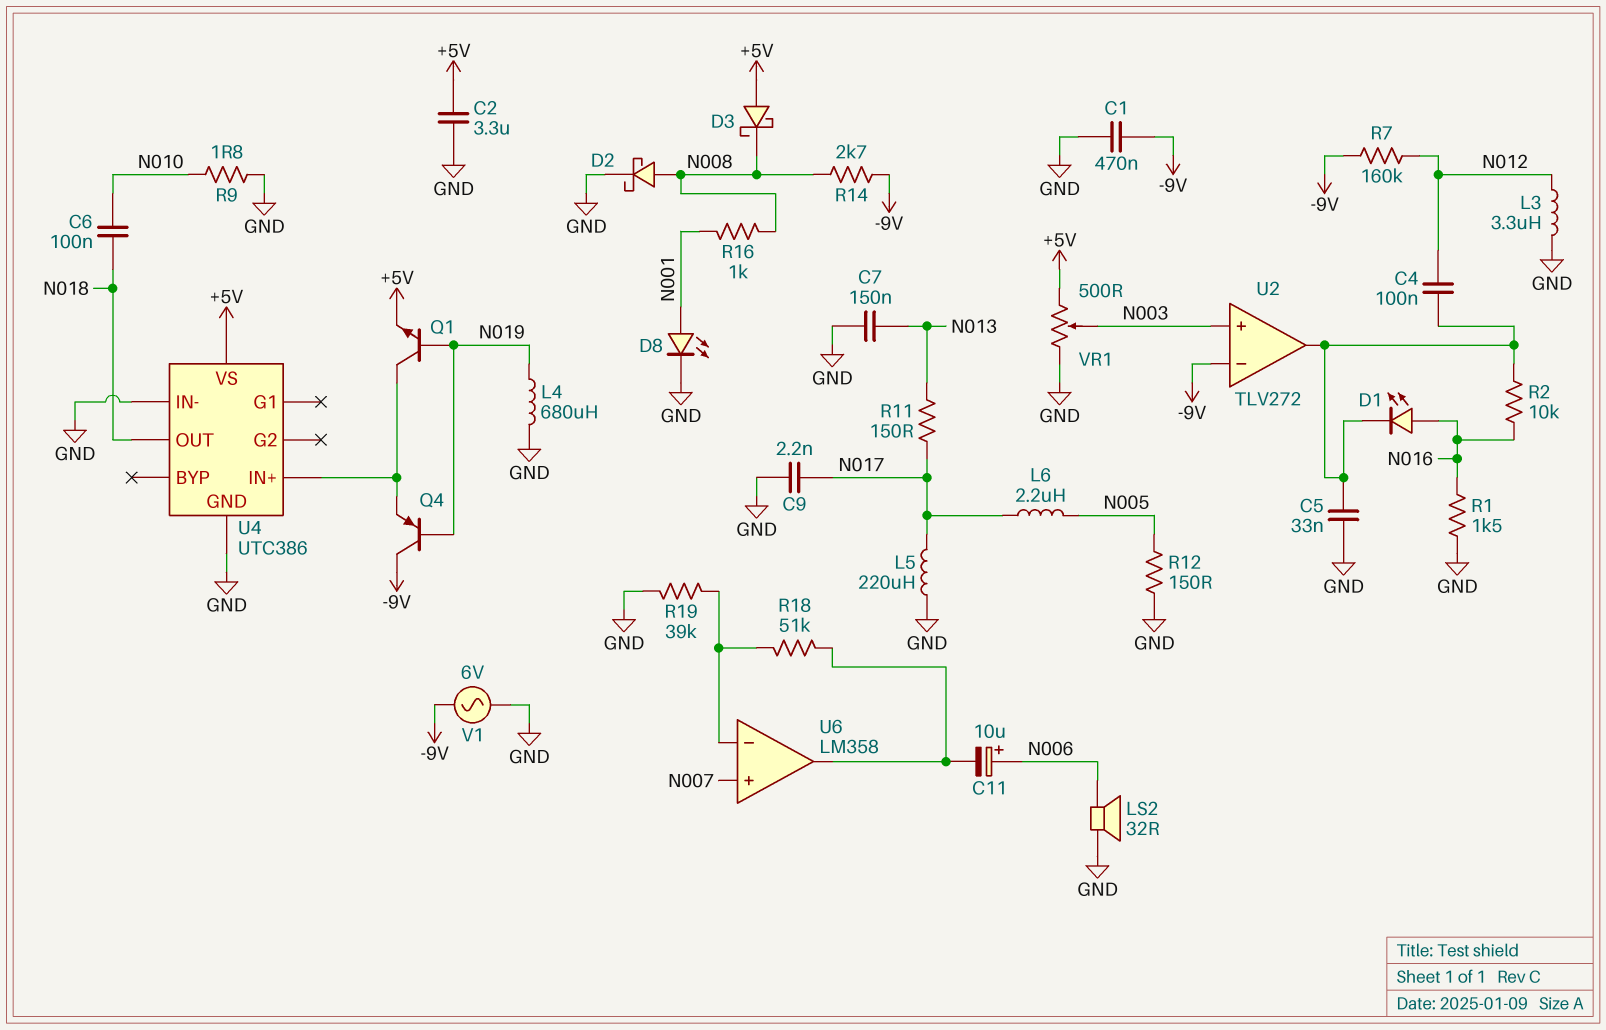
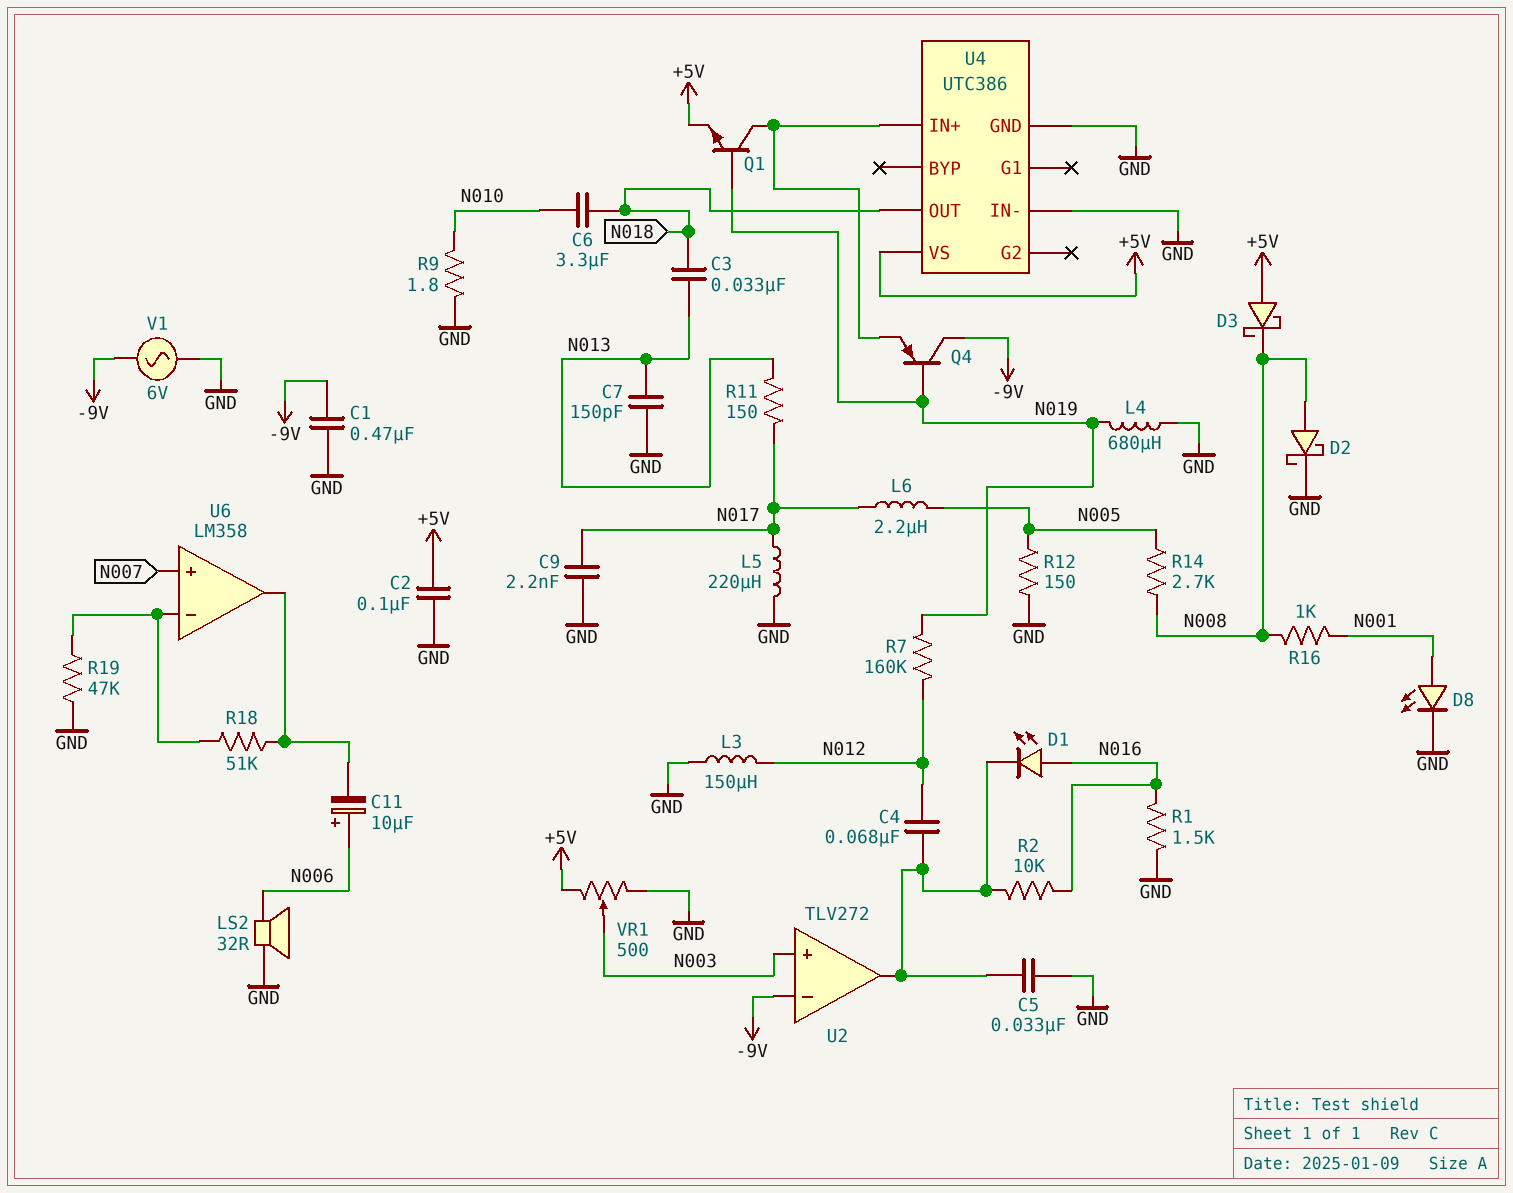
C2: 3.3uF (+5V, GND) -> 100nF (+5V, GND)
C3: none -> 33nF (N013, N018)
C4: 100nF (N012, U2/out) -> 68nF (N012, U2/out)
C6: 100nF (N010, N018) -> 3.3uF (N010, N018)
C7: 150nF (GND, N013) -> 150pF (GND, N013)
L3: 3.3uH (GND, N012) -> 150uH (GND, N012)
R7: 160k (-9V, N012) -> 160k (N012, N019)
R14: 2.7k (-9V, N008) -> 2.7k (N005, N008)
R19: 39k (GND, U6/in-) -> 47k (GND, U6/in-)

